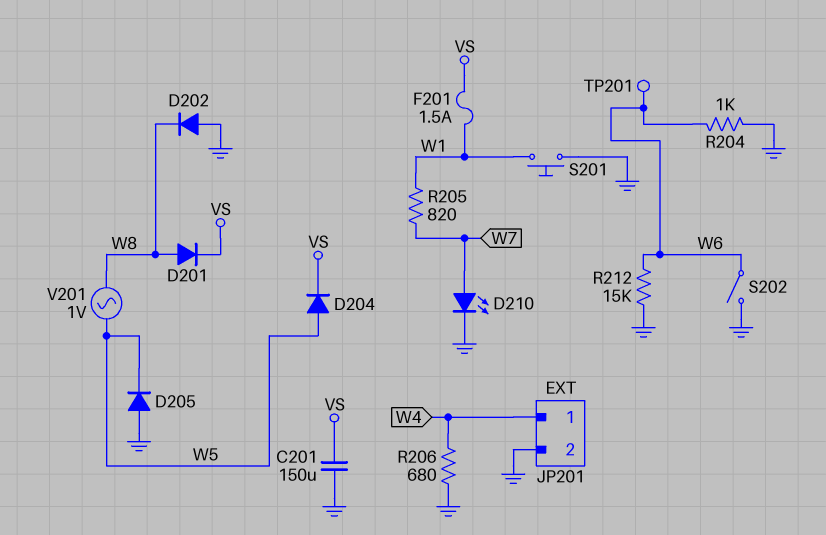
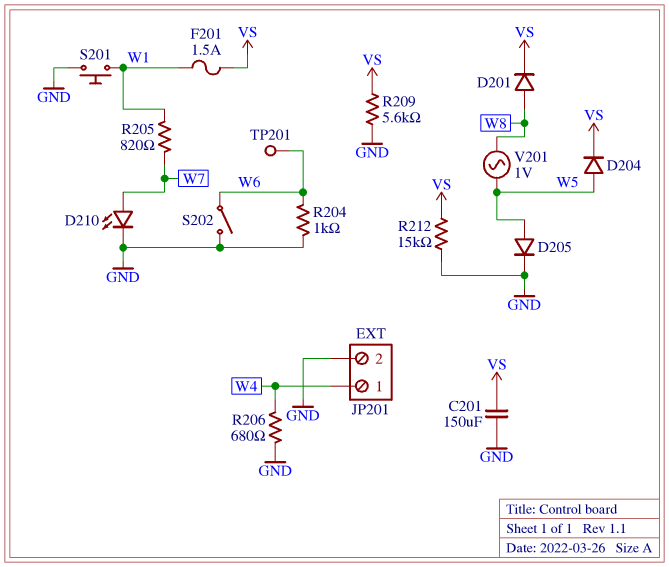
D202: diode (A GND, K W8) -> none
D205: diode (A GND, K W5) -> diode (A W5, K GND)
R209: none -> 5.6k (GND, VS)
R212: 15k (GND, W6) -> 15k (GND, VS)

